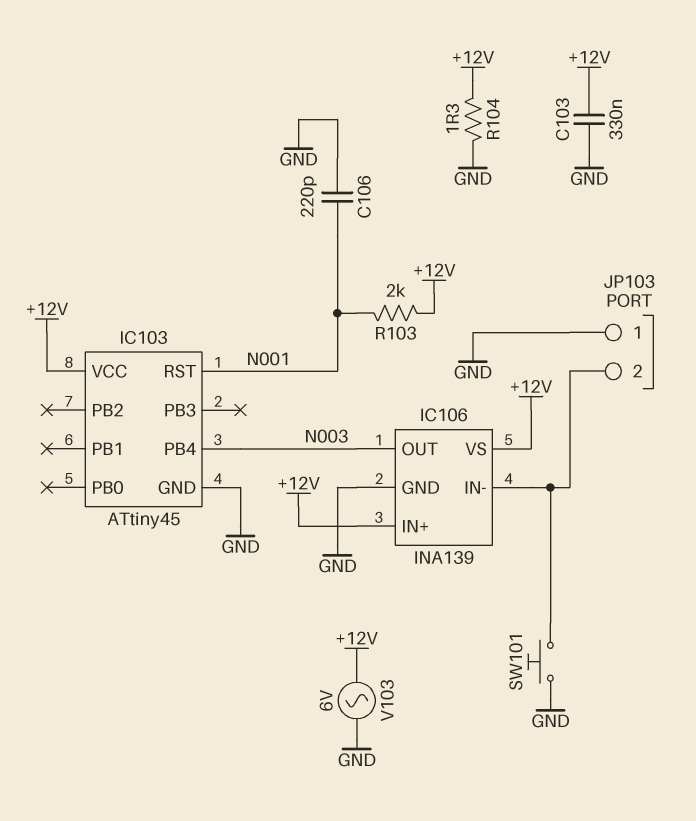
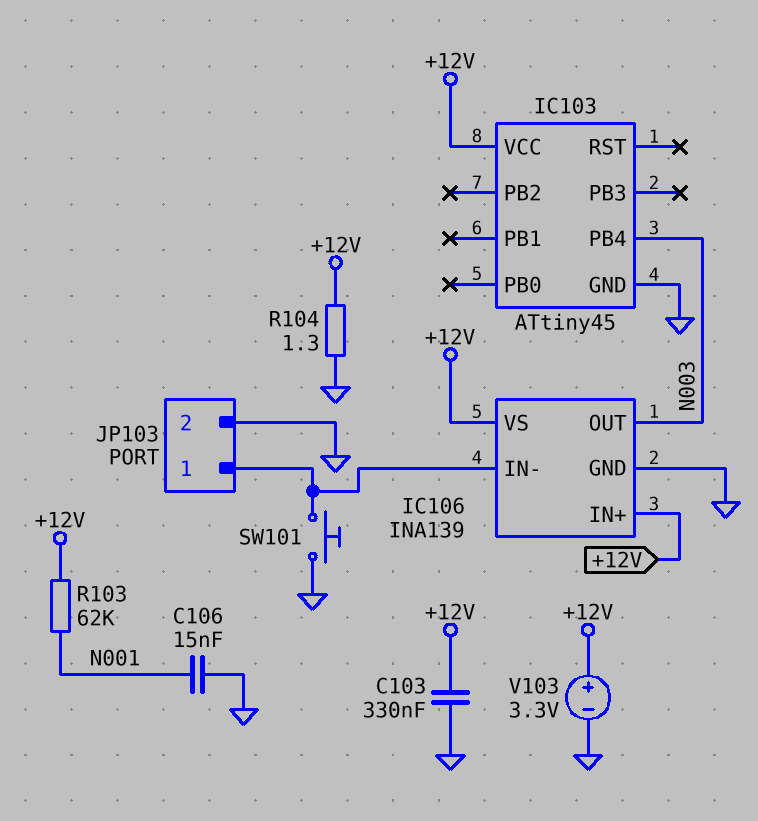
C106: 220pF (GND, N001) -> 15nF (GND, N001)
IC103 pin RST: N001 -> none
JP103 pin 1: GND -> IC106/IN-
JP103 pin 2: IC106/IN- -> GND
R103: 2k (+12V, N001) -> 62k (+12V, N001)
V103: AC 6V (+12V, GND) -> 3.3V (plus +12V, minus GND)

